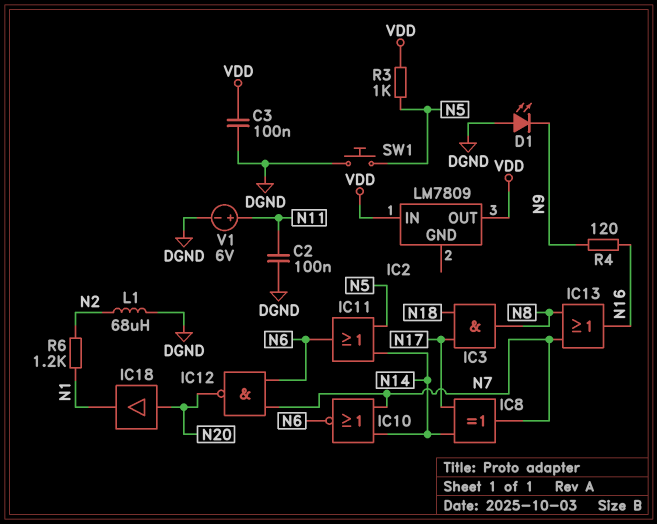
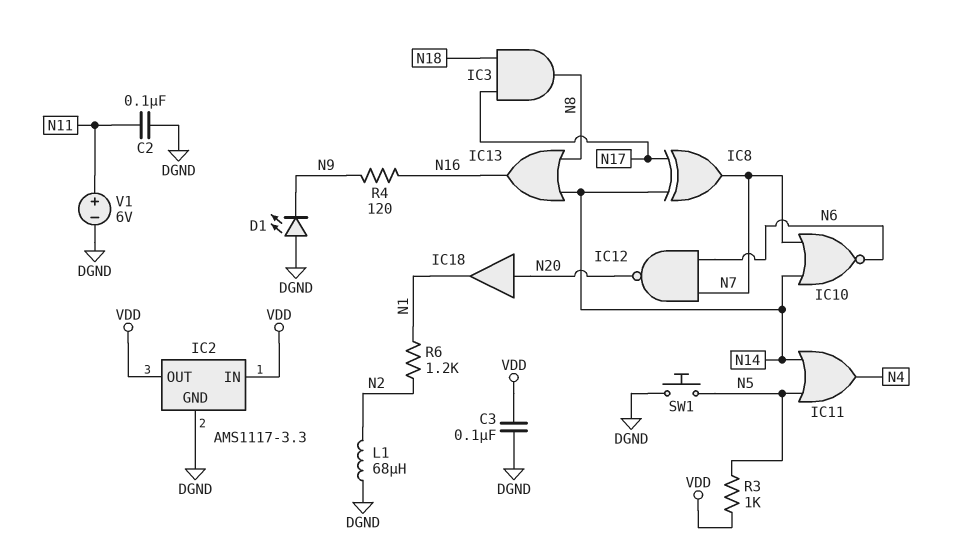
IC2: LM7809 -> AMS1117-3.3
IC2 pin GND: none -> DGND
IC11: OR (in N5, in N14, out N6) -> OR (in N5, in N14, out N4)
IC13: OR (in N7, in N8, out N16) -> OR (in N8, in N14, out N16)

